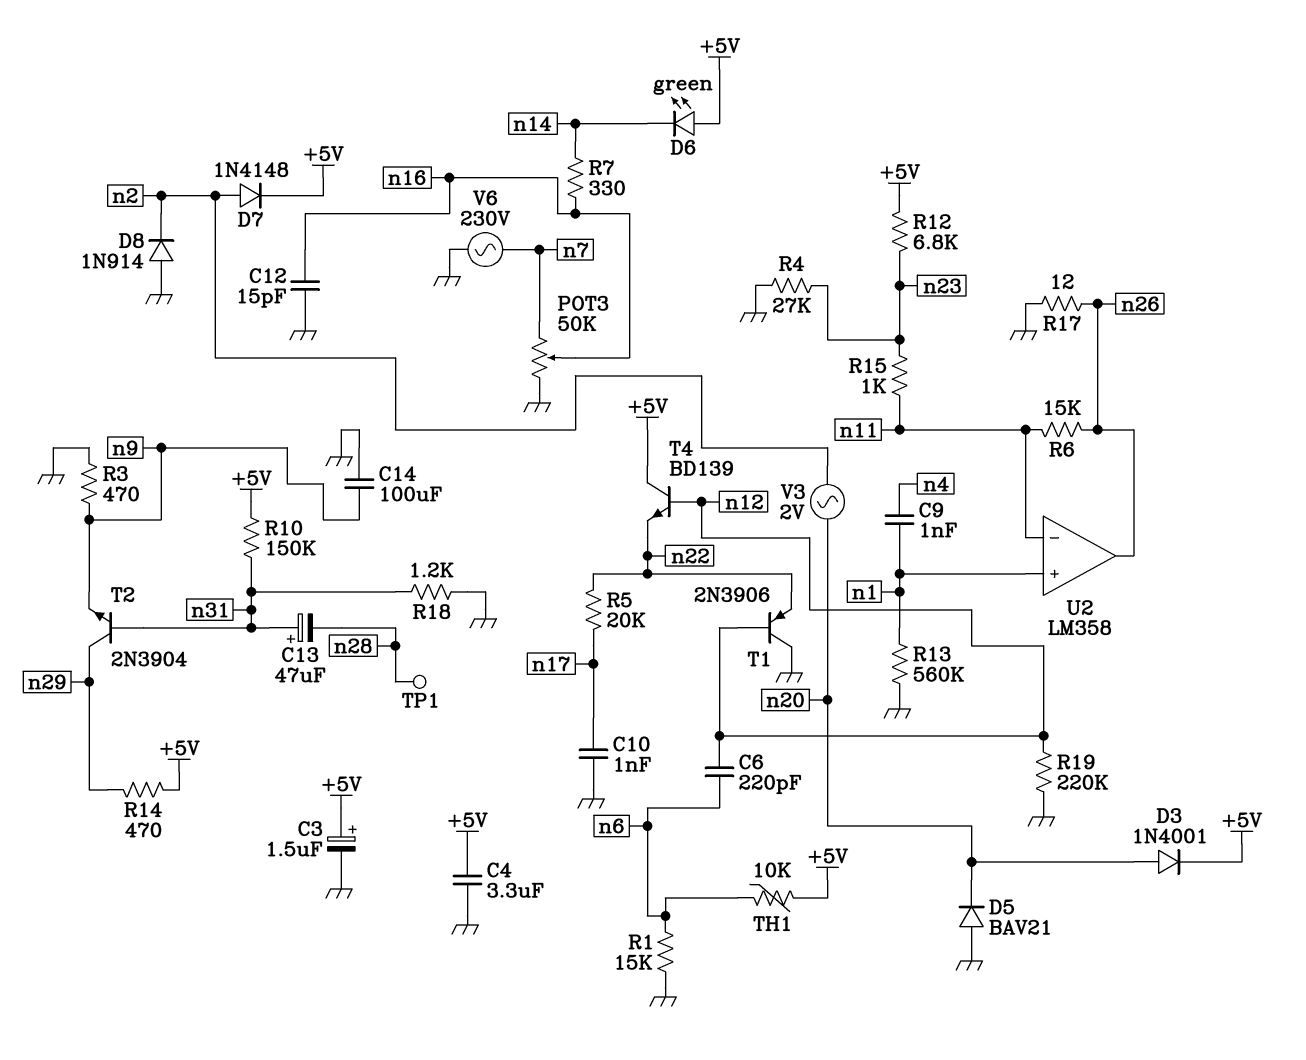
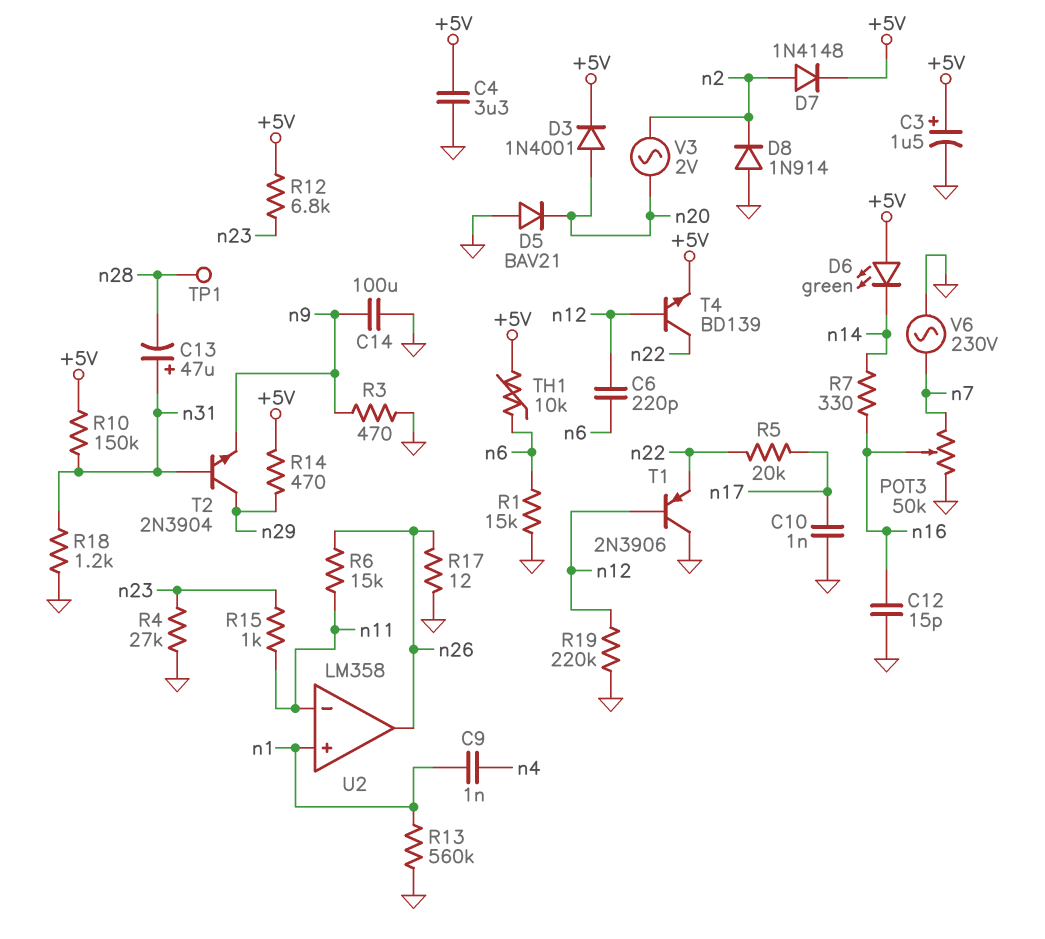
T4: NPN BD139 (B n12, C +5V, E n22) -> NPN BD139 (B n12, C n22, E +5V)

